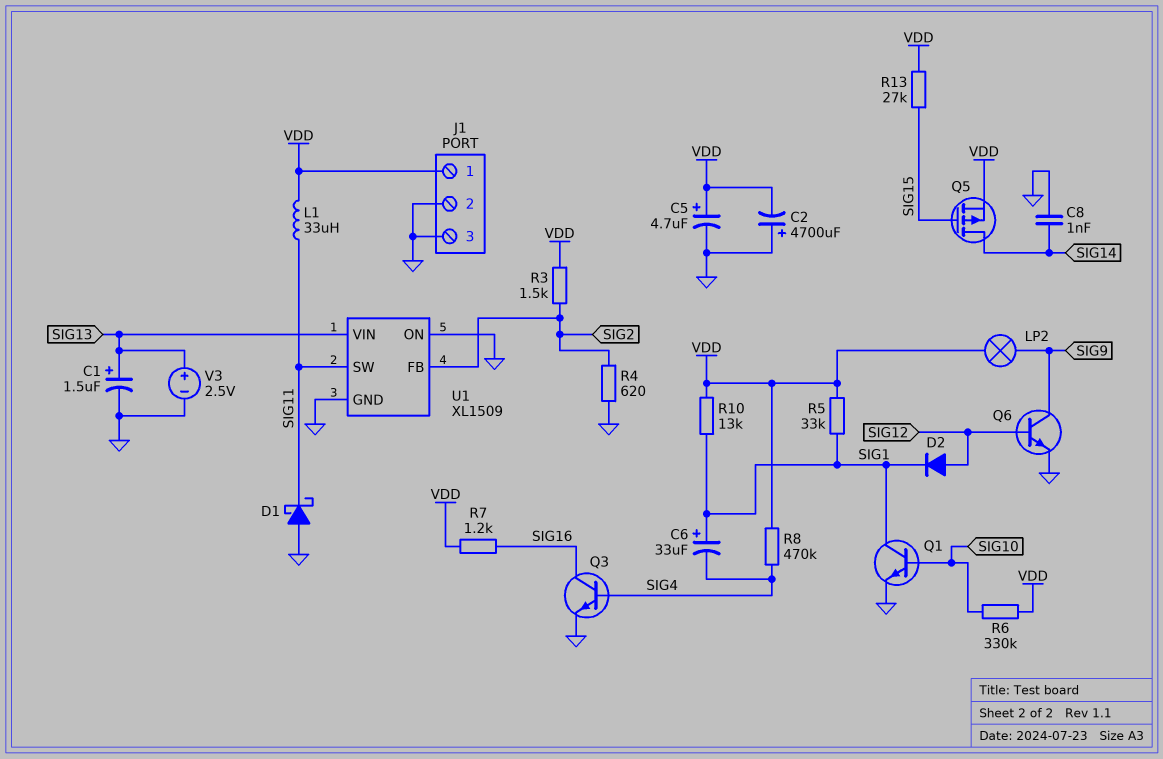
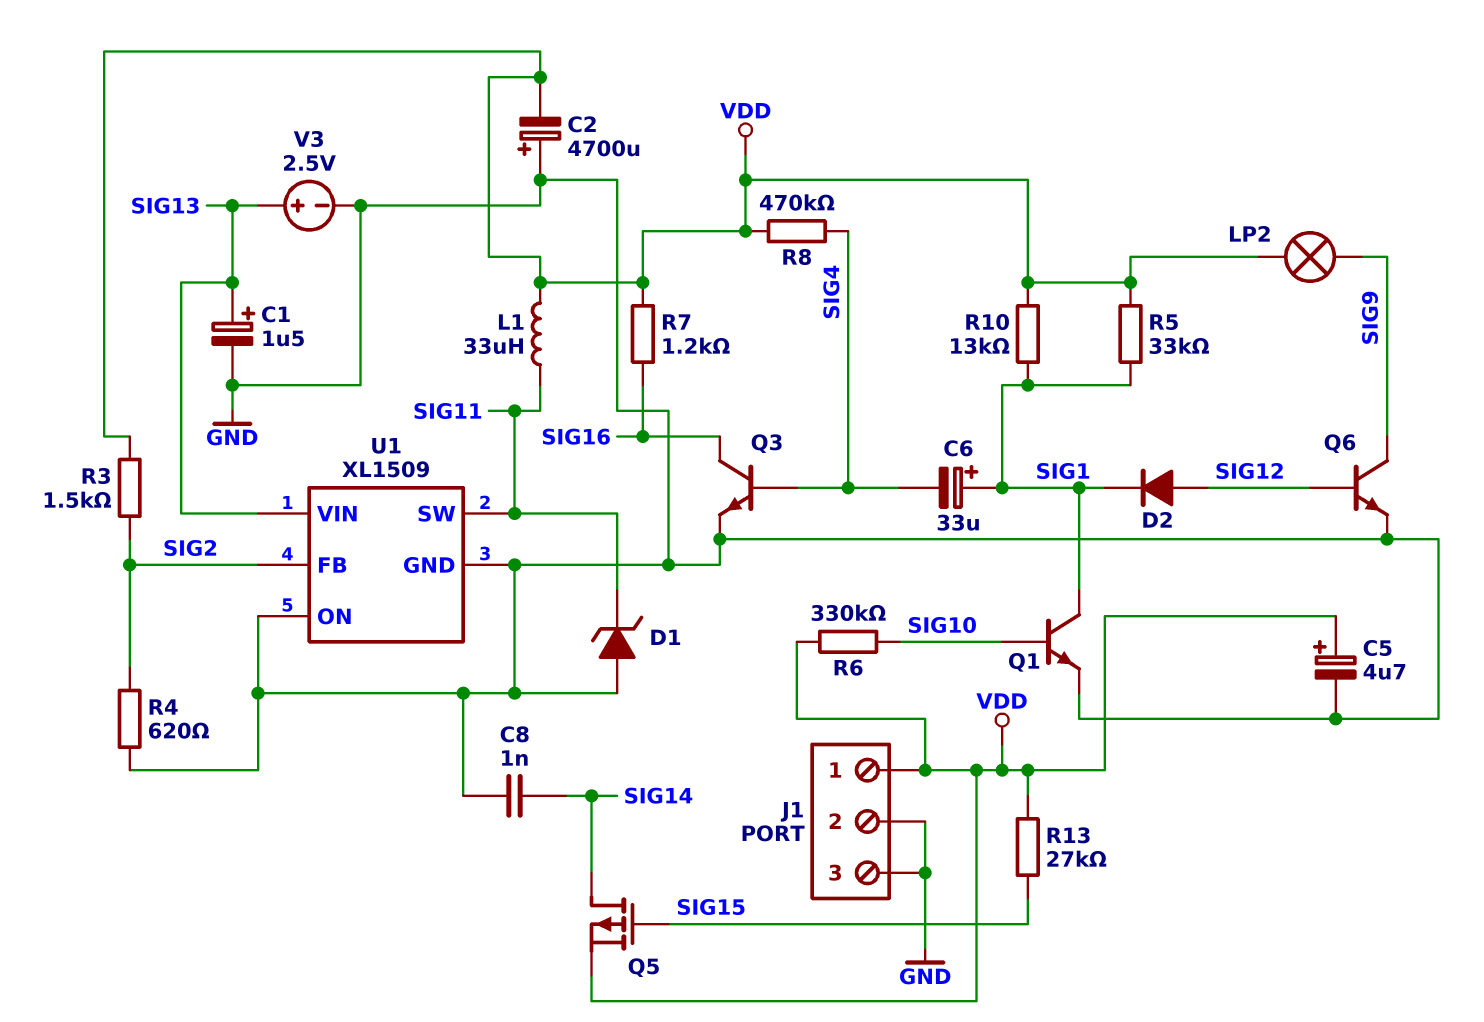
D1: schottky (A GND, K SIG11) -> zener (A GND, K SIG11)

